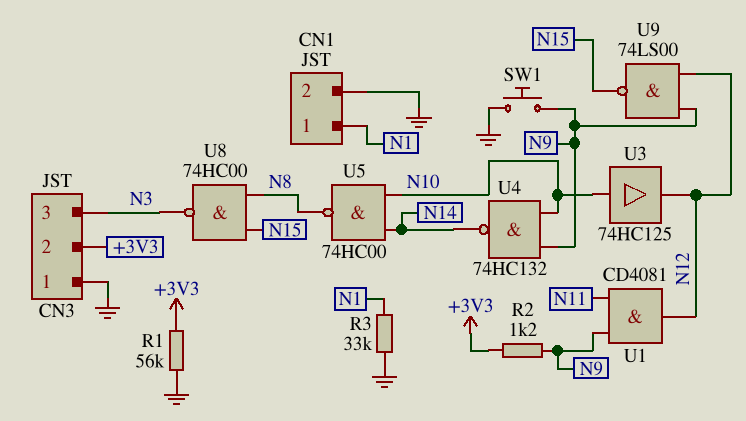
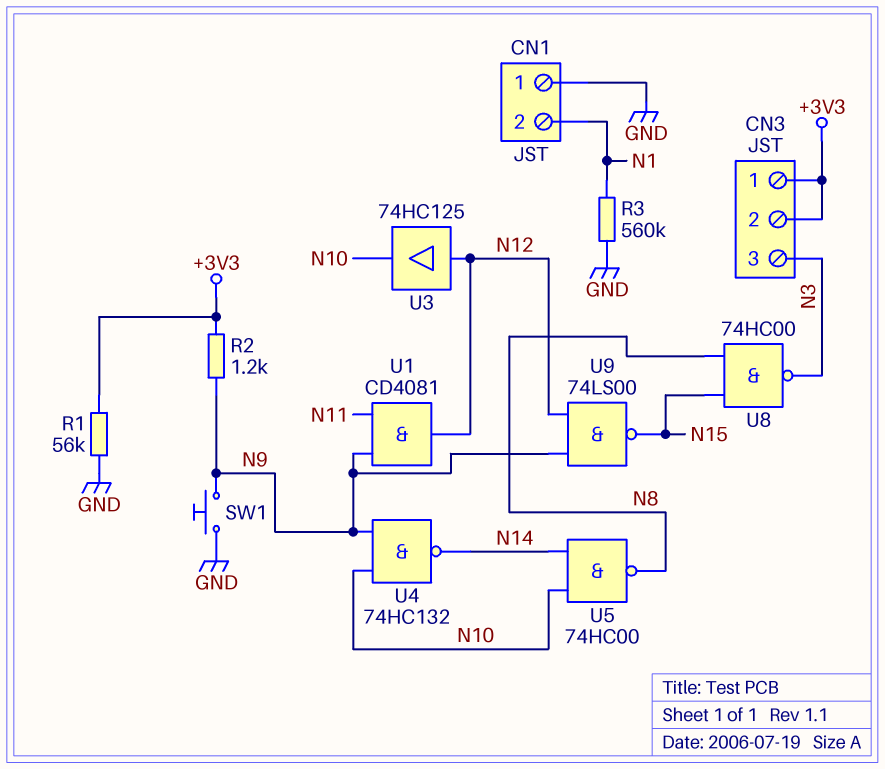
CN1 pin 1: N1 -> GND
CN1 pin 2: GND -> N1
CN3 pin 1: GND -> +3V3
R3: 33k (GND, N1) -> 560k (GND, N1)
U3: buffer 74HC125 (in N10, out N12) -> buffer 74HC125 (in N12, out N10)

